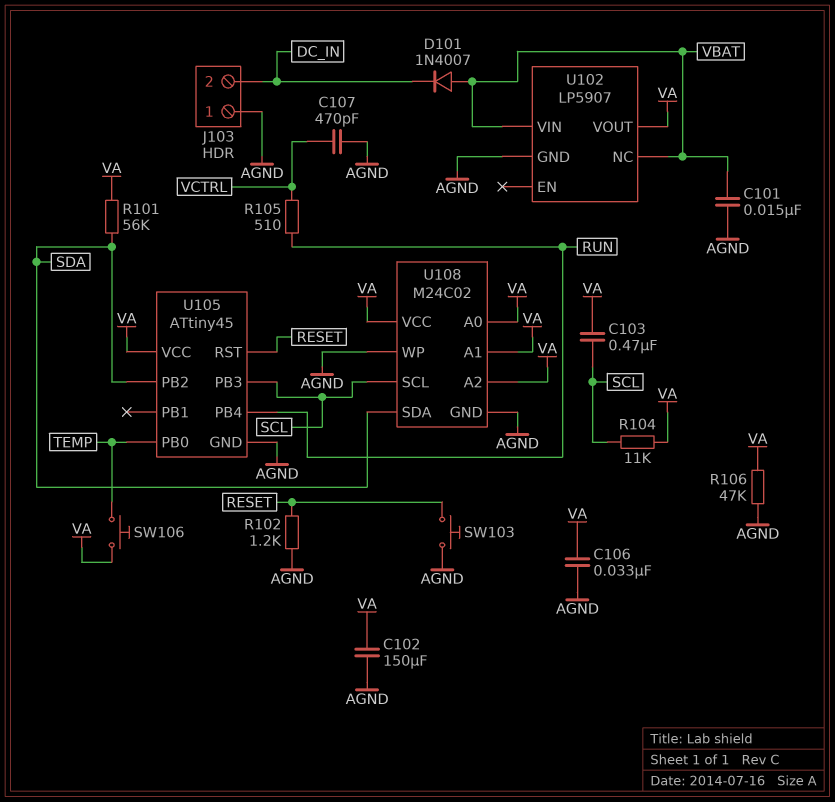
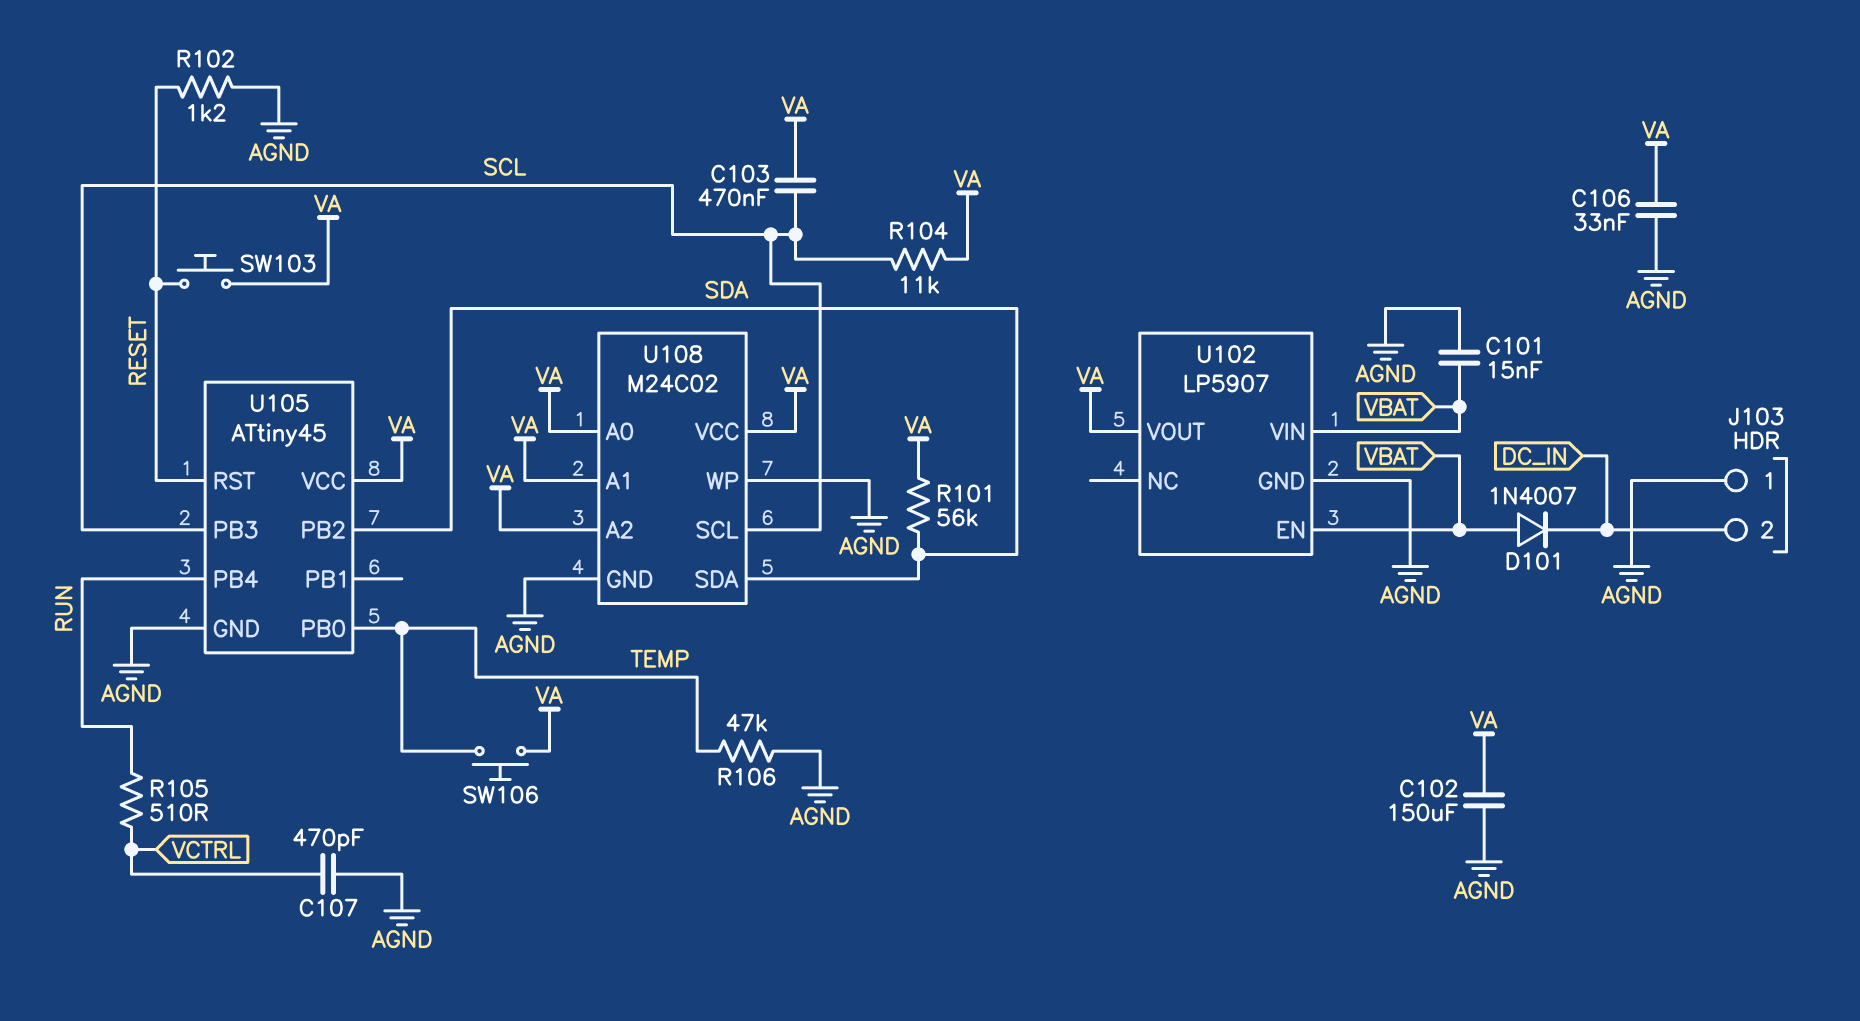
R106: 47k (AGND, VA) -> 47k (AGND, TEMP)
SW103: button (AGND, RESET) -> button (RESET, VA)
U102 pin EN: none -> VBAT
U102 pin NC: VBAT -> none

